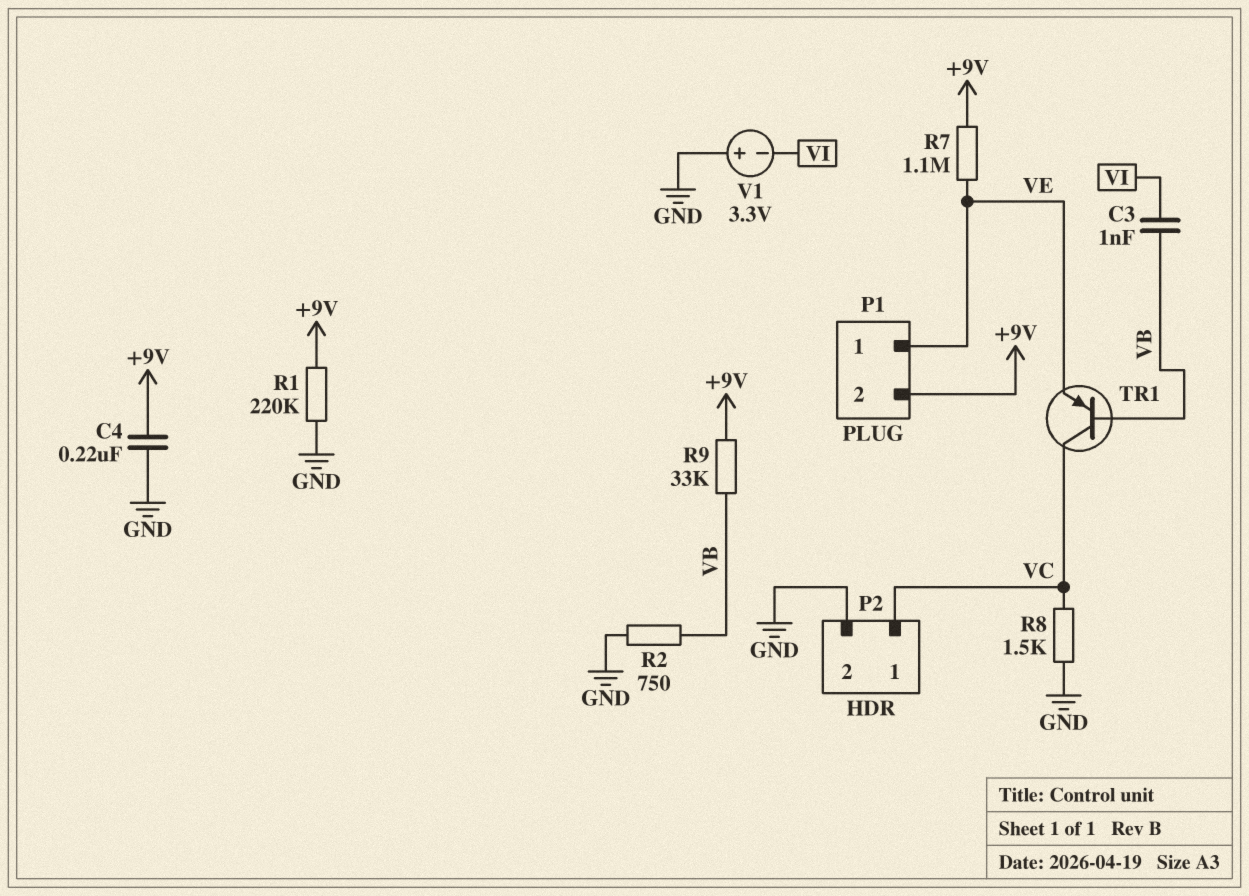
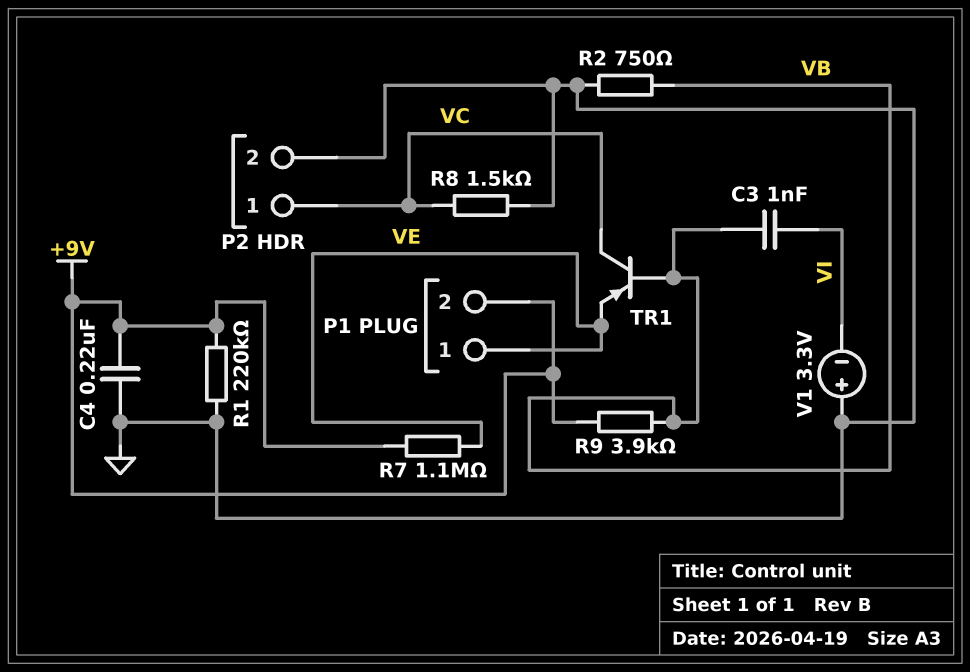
R9: 33k (+9V, VB) -> 3.9k (+9V, VB)

